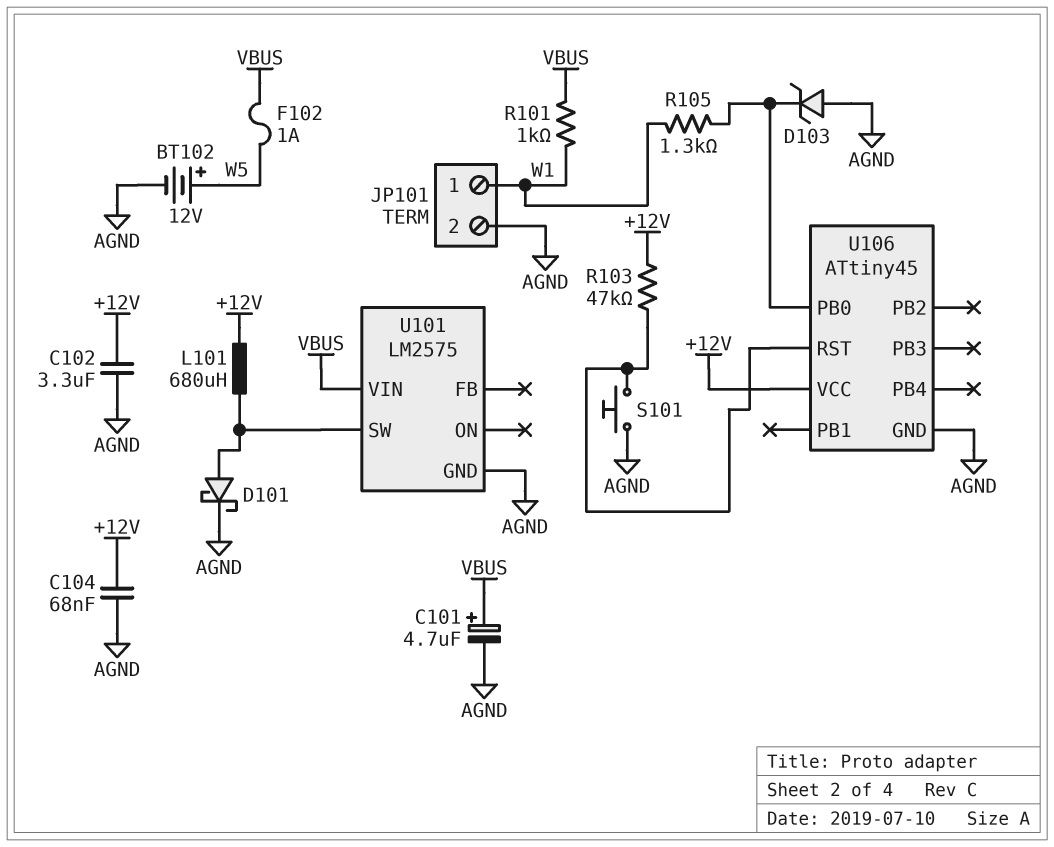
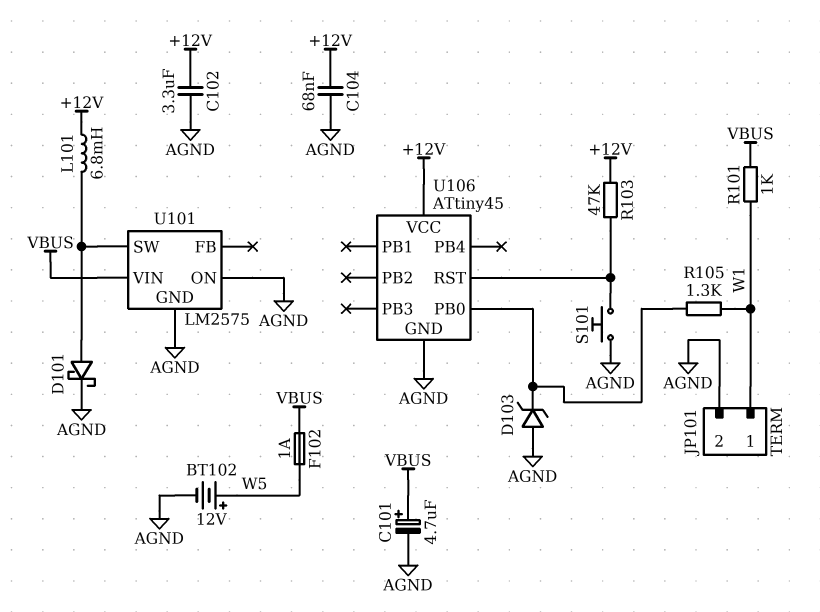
L101: 680uH (+12V, U101/SW) -> 6.8mH (+12V, U101/SW)
U101 pin ON: none -> AGND

